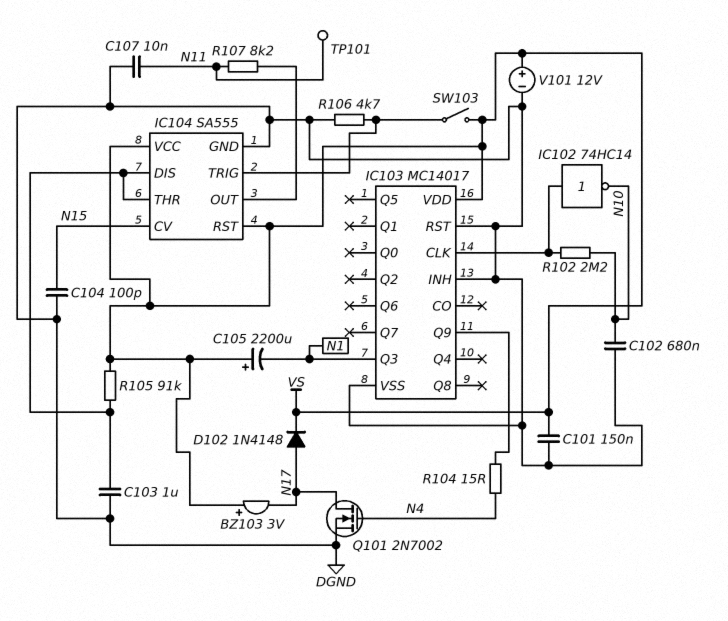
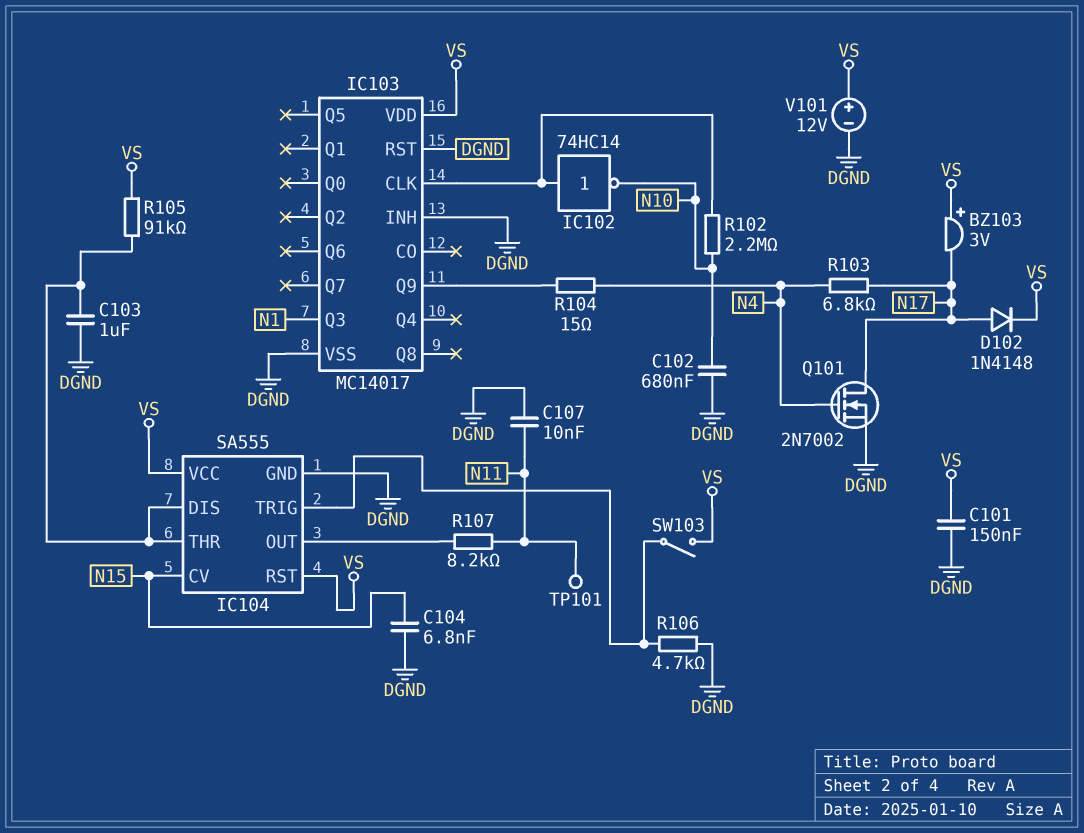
C104: 100pF (DGND, N15) -> 6.8nF (DGND, N15)
C105: 2200uF (plus VS, minus N1) -> none
R103: none -> 6.8k (N4, N17)

